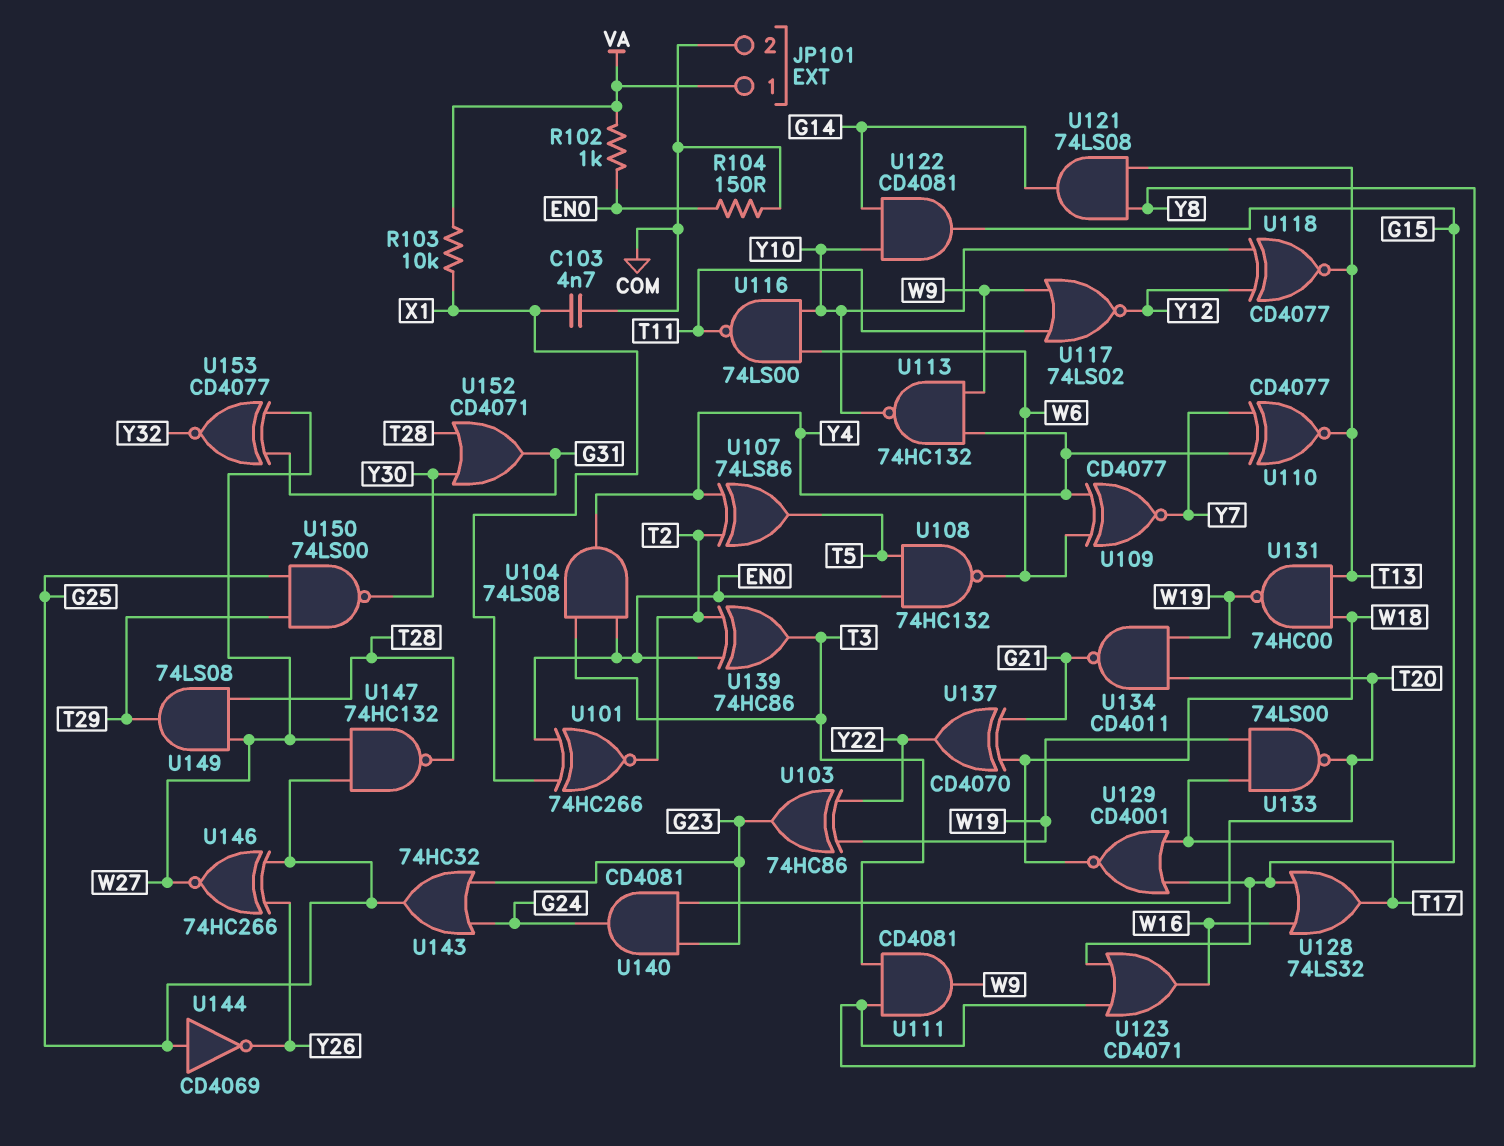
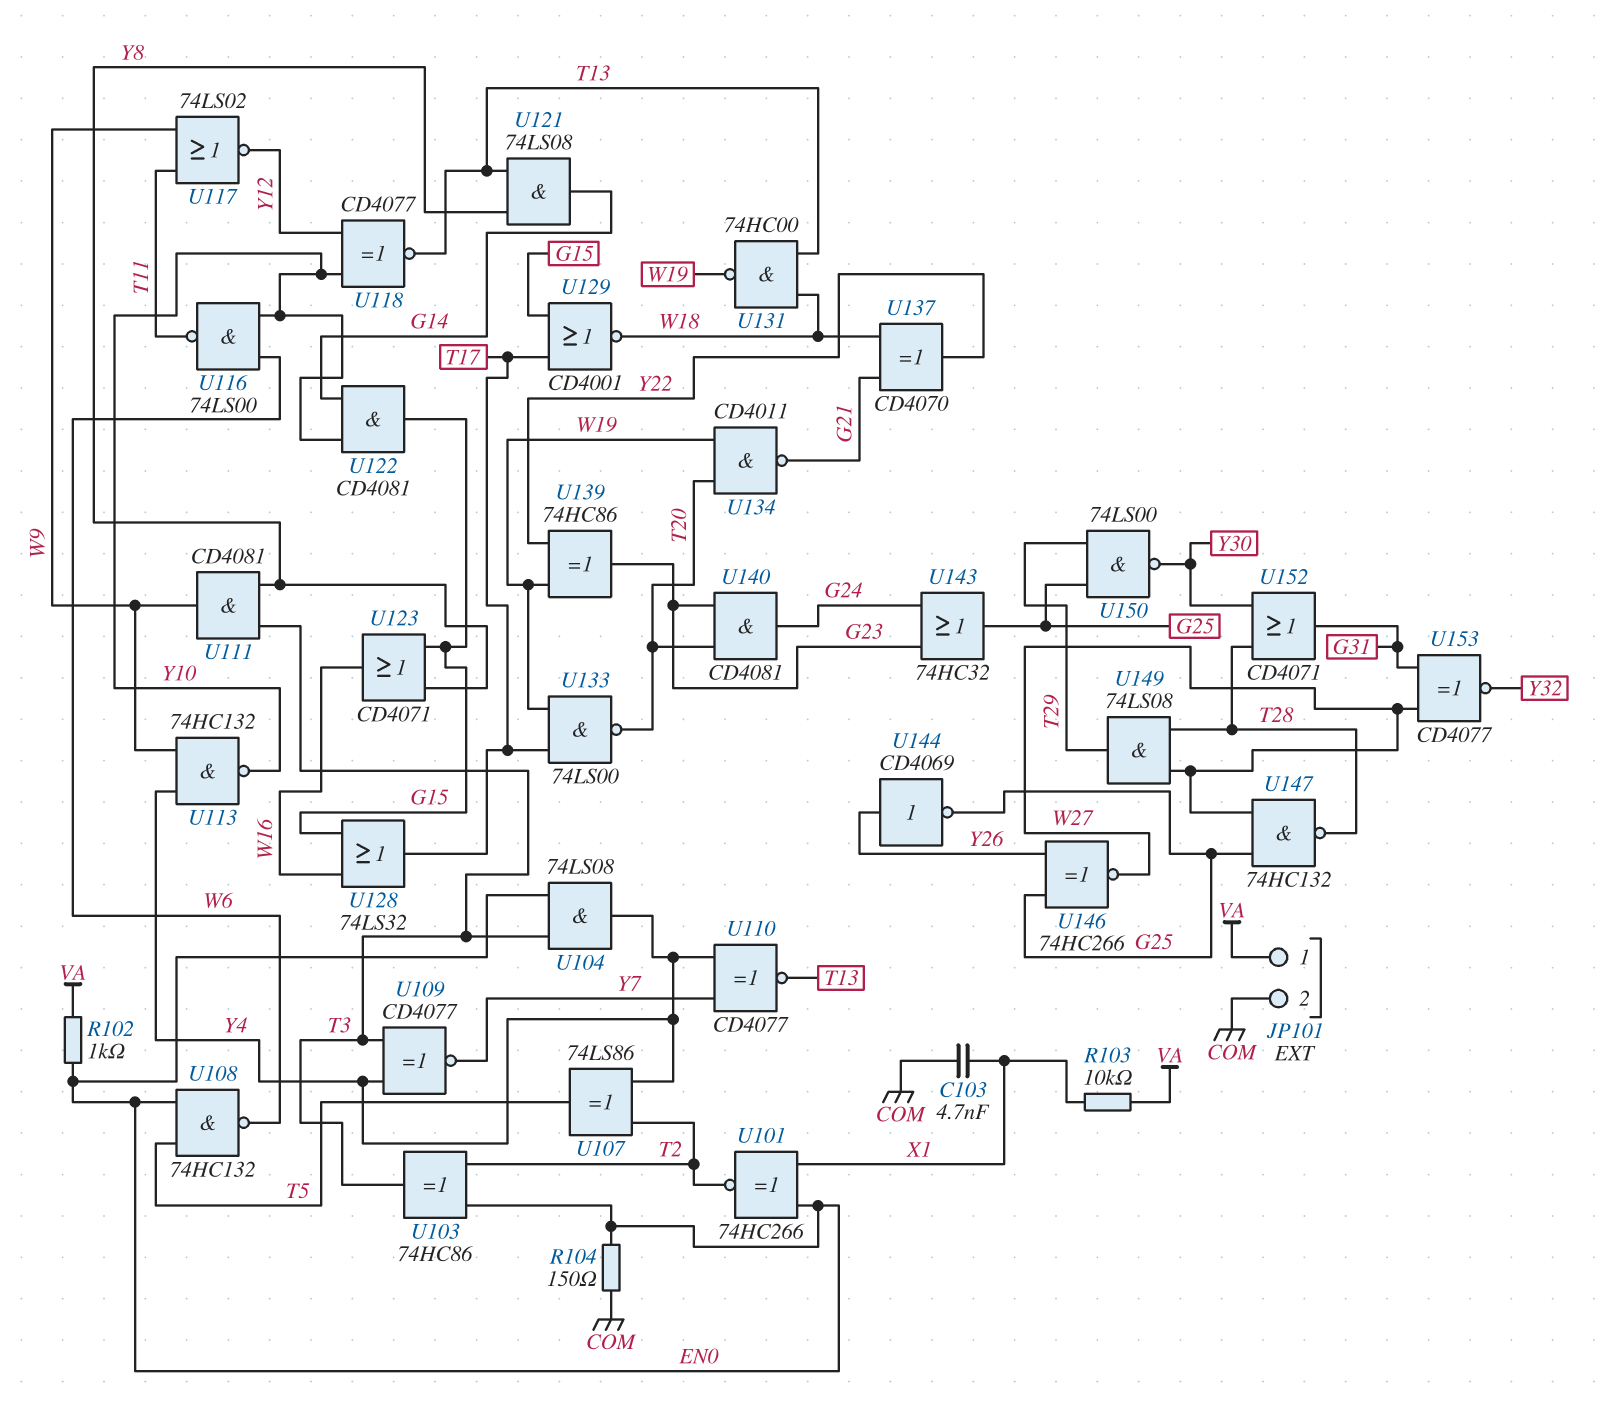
U103: XOR 74HC86 (in W19, in Y22, out G23) -> XOR 74HC86 (in EN0, in T2, out T3)
U109: XNOR CD4077 (in W6, in Y4, out Y7) -> XNOR CD4077 (in T3, in Y4, out Y7)
U139: XOR 74HC86 (in EN0, in T2, out T3) -> XOR 74HC86 (in W19, in Y22, out G23)
U144: NOT CD4069 (in G25, out Y26) -> NOT CD4069 (in Y26, out G25)

